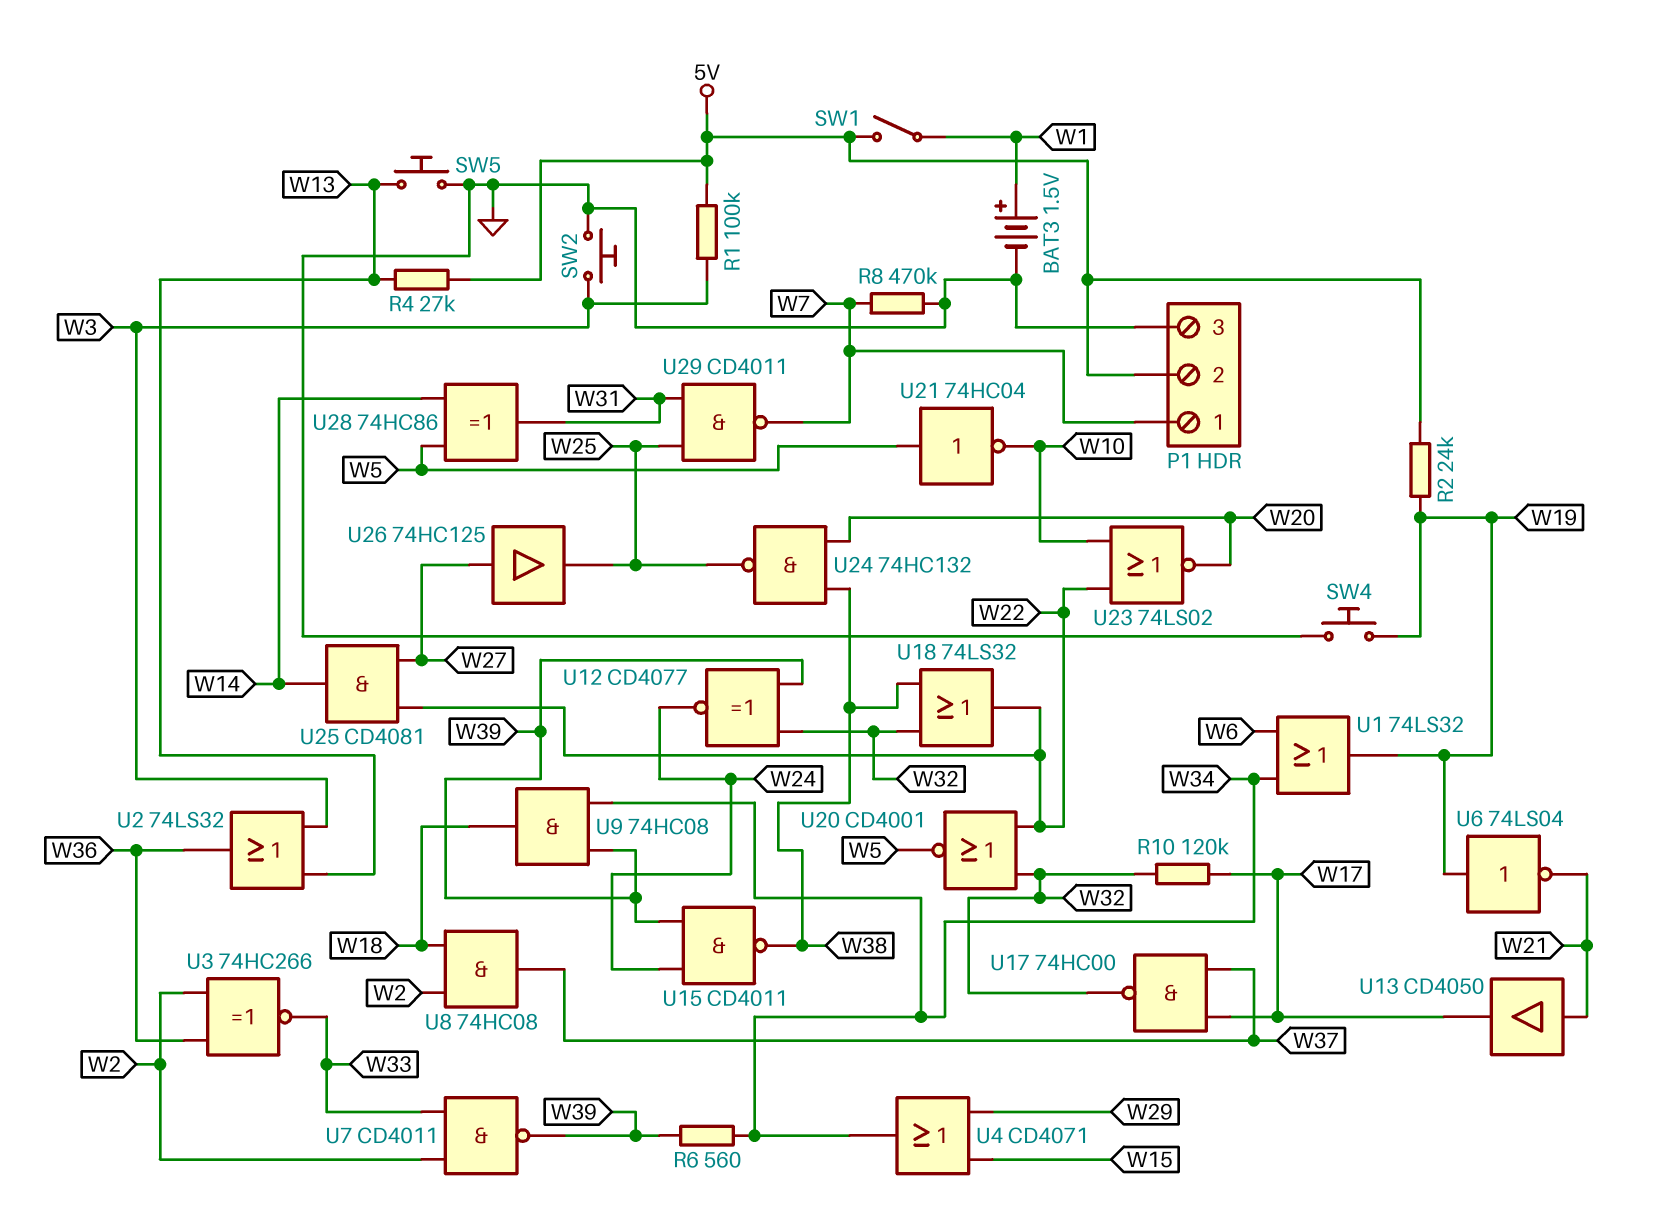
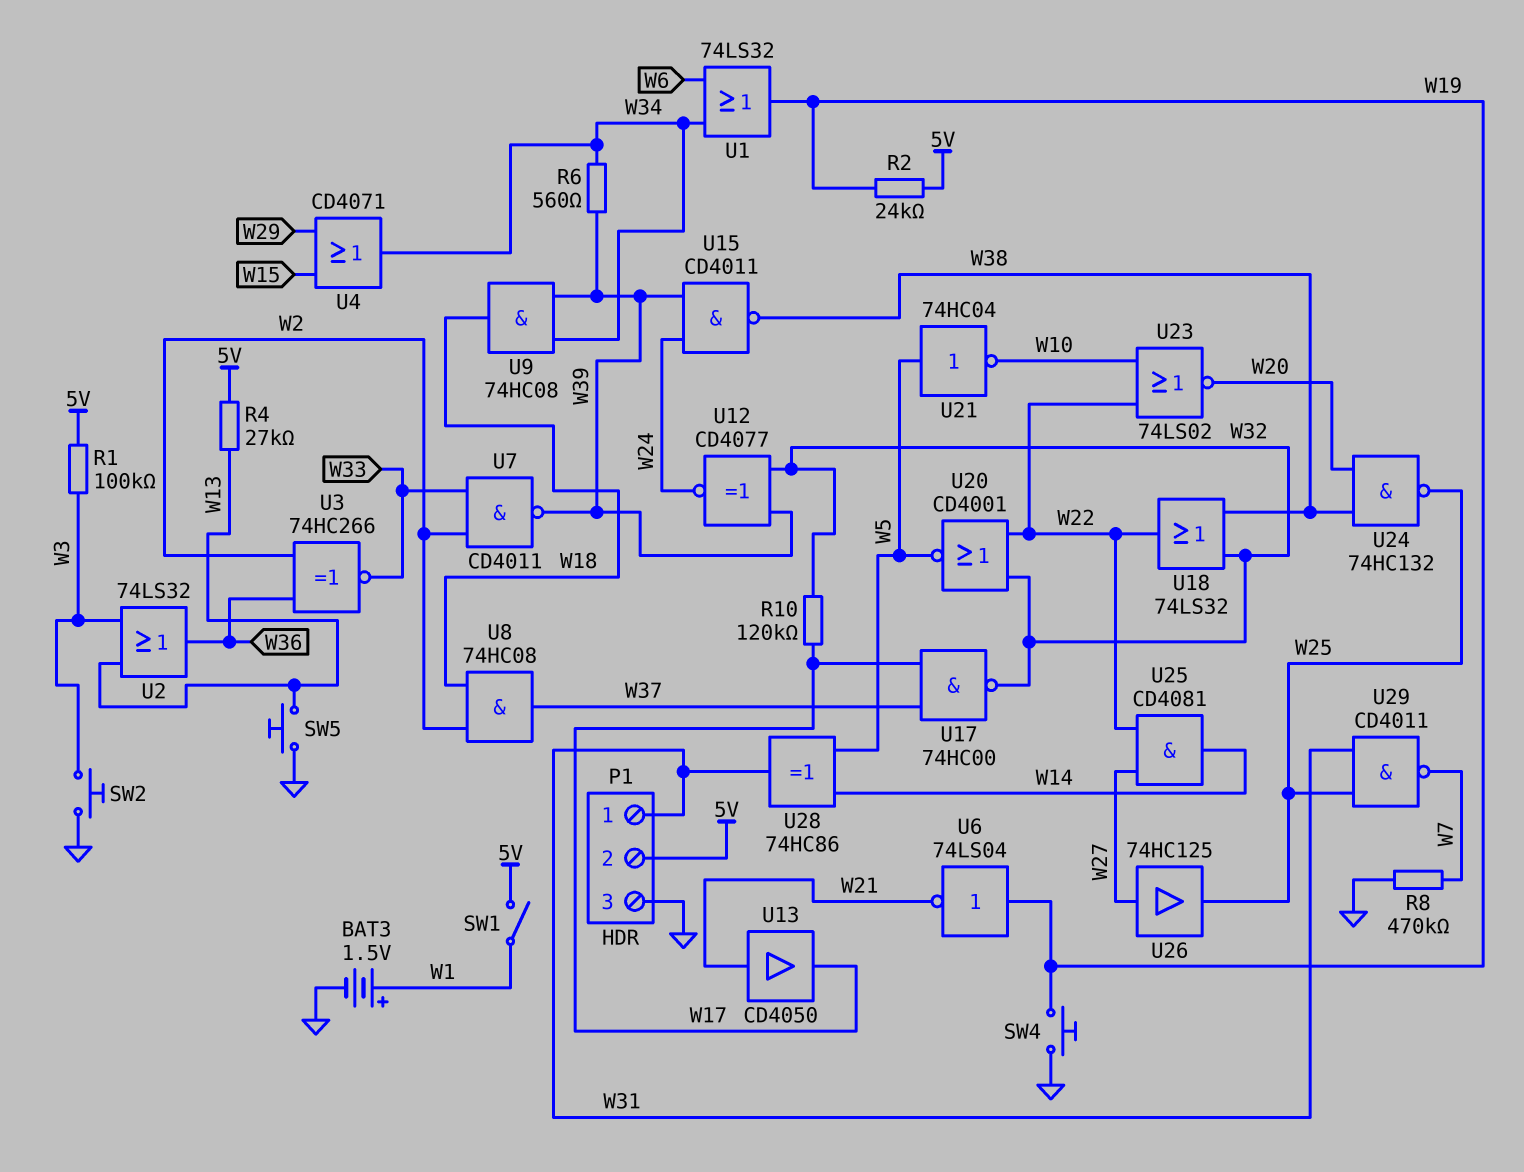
P1 pin 1: W7 -> W31

